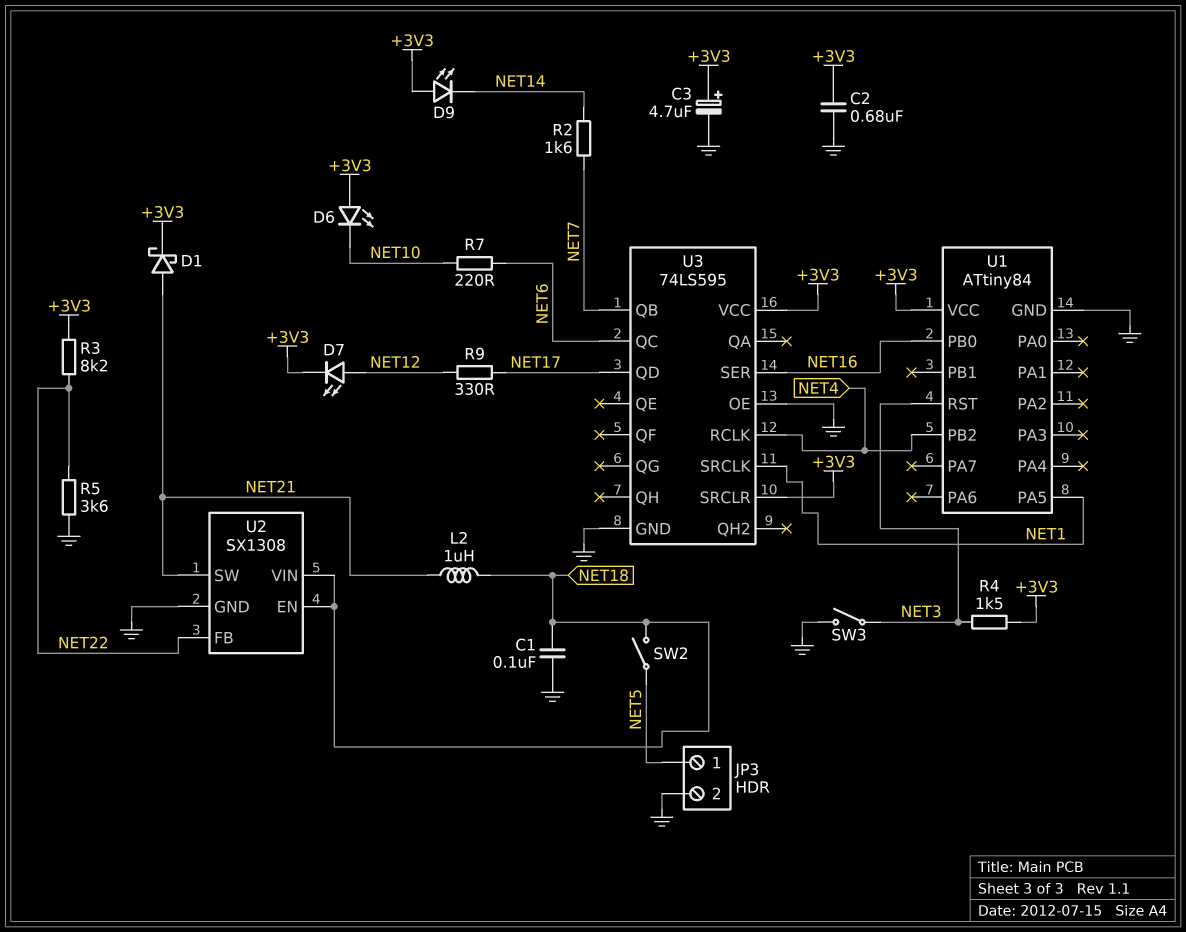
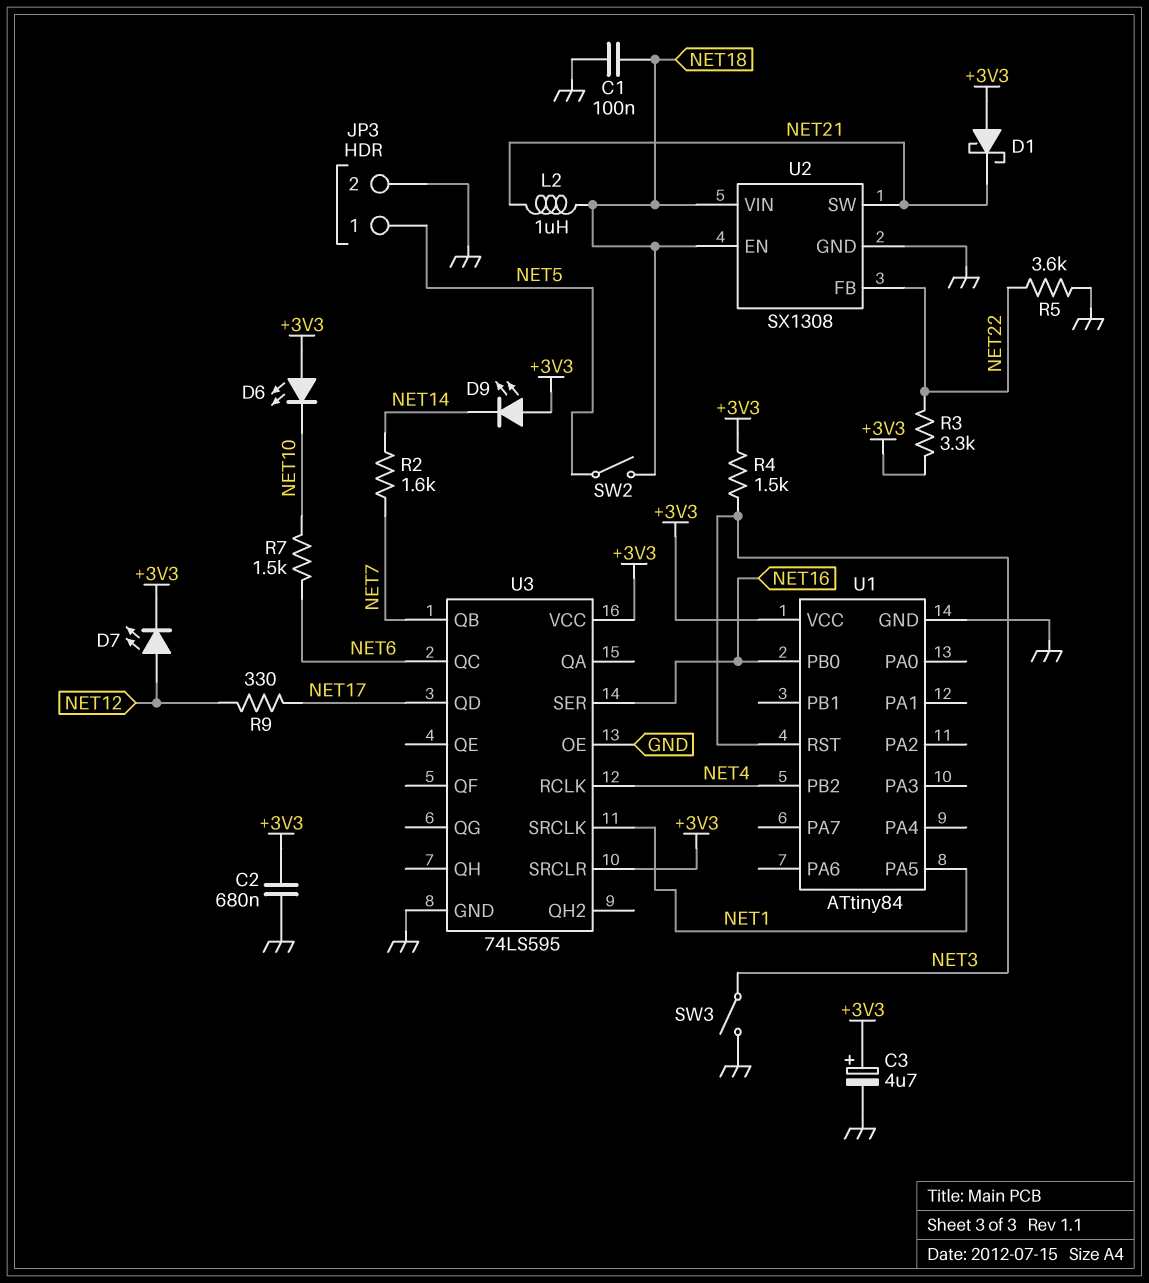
D1: schottky (A NET21, K +3V3) -> schottky (A +3V3, K NET21)
R3: 8.2k (+3V3, NET22) -> 3.3k (+3V3, NET22)
R7: 220 (NET6, NET10) -> 1.5k (NET6, NET10)

